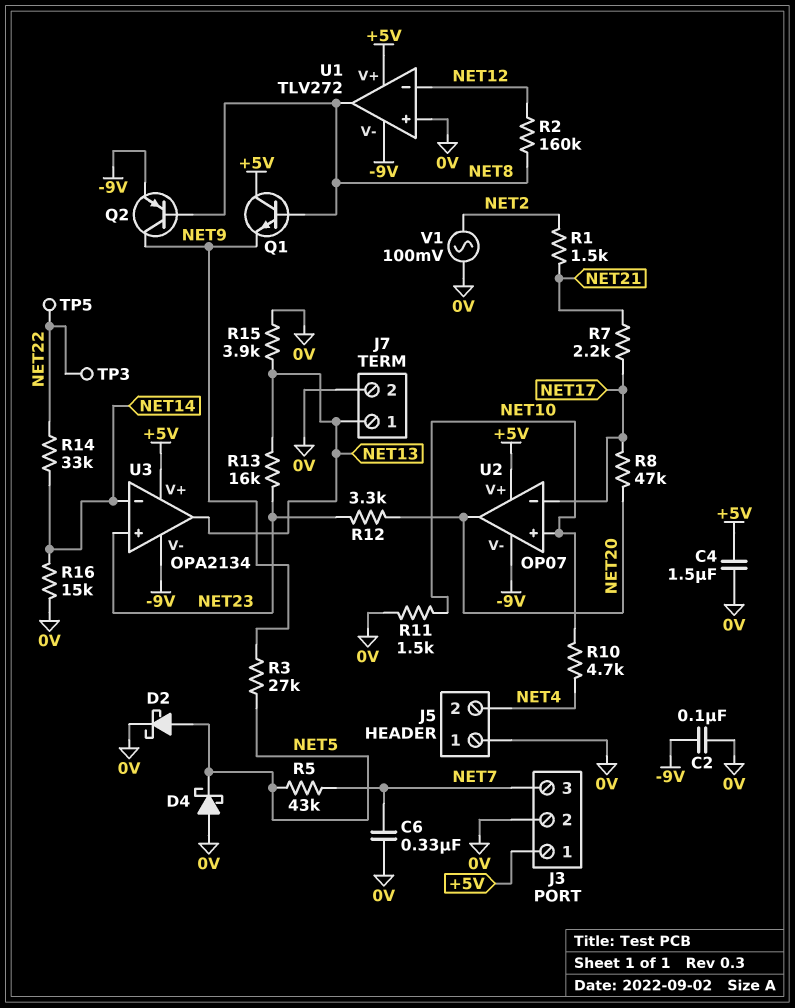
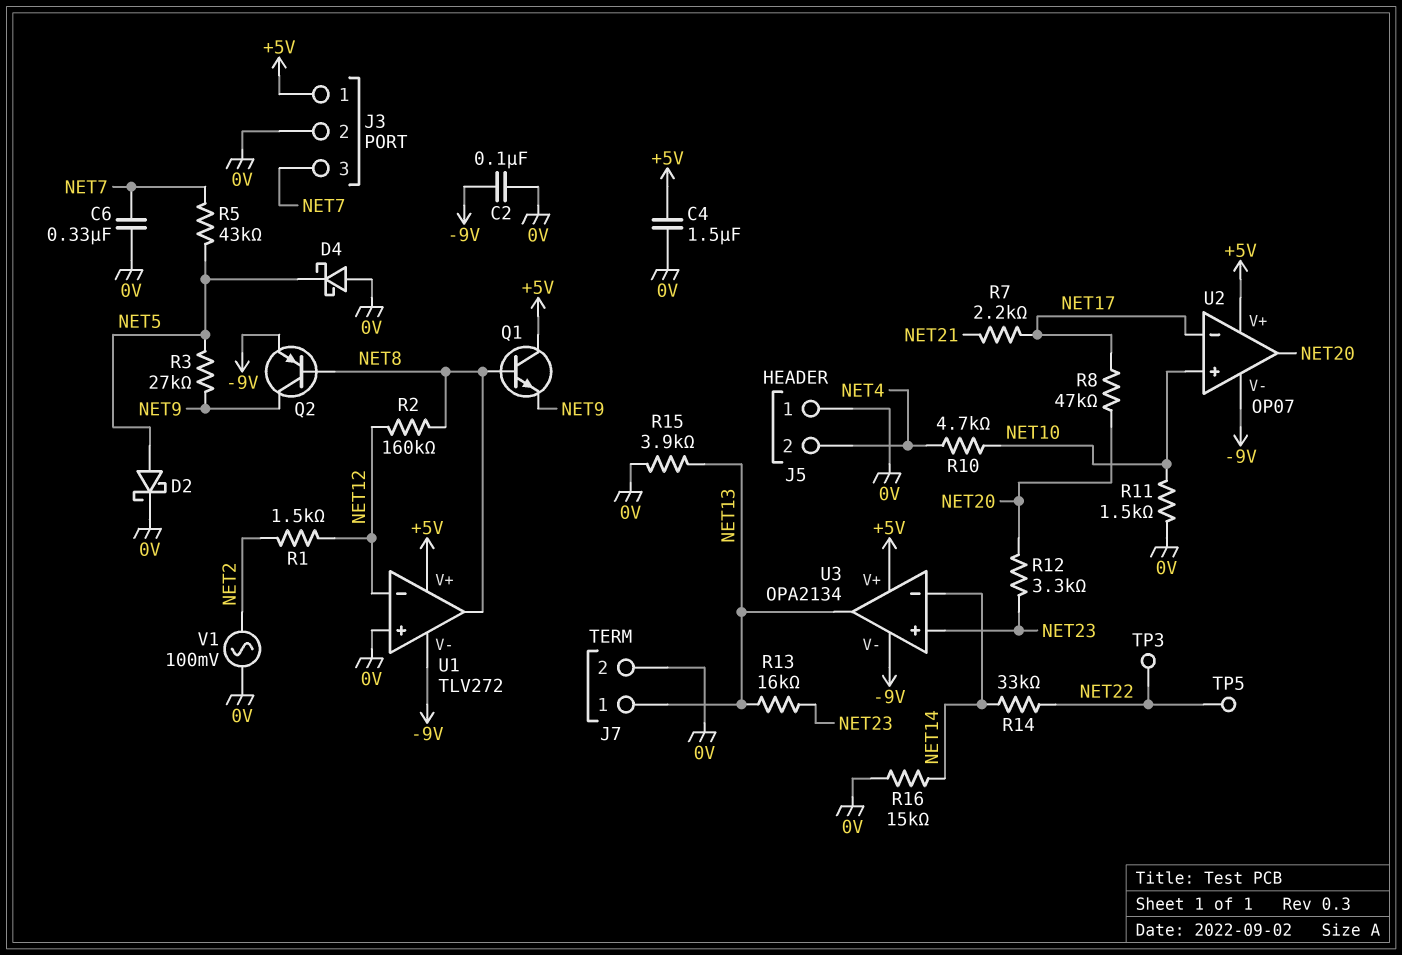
R1: 1.5k (NET2, NET21) -> 1.5k (NET2, NET12)

